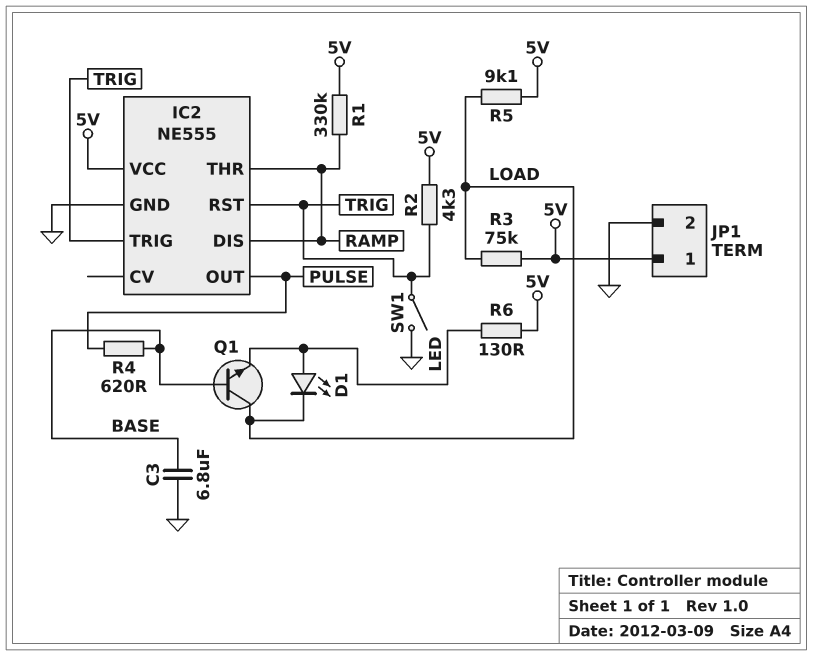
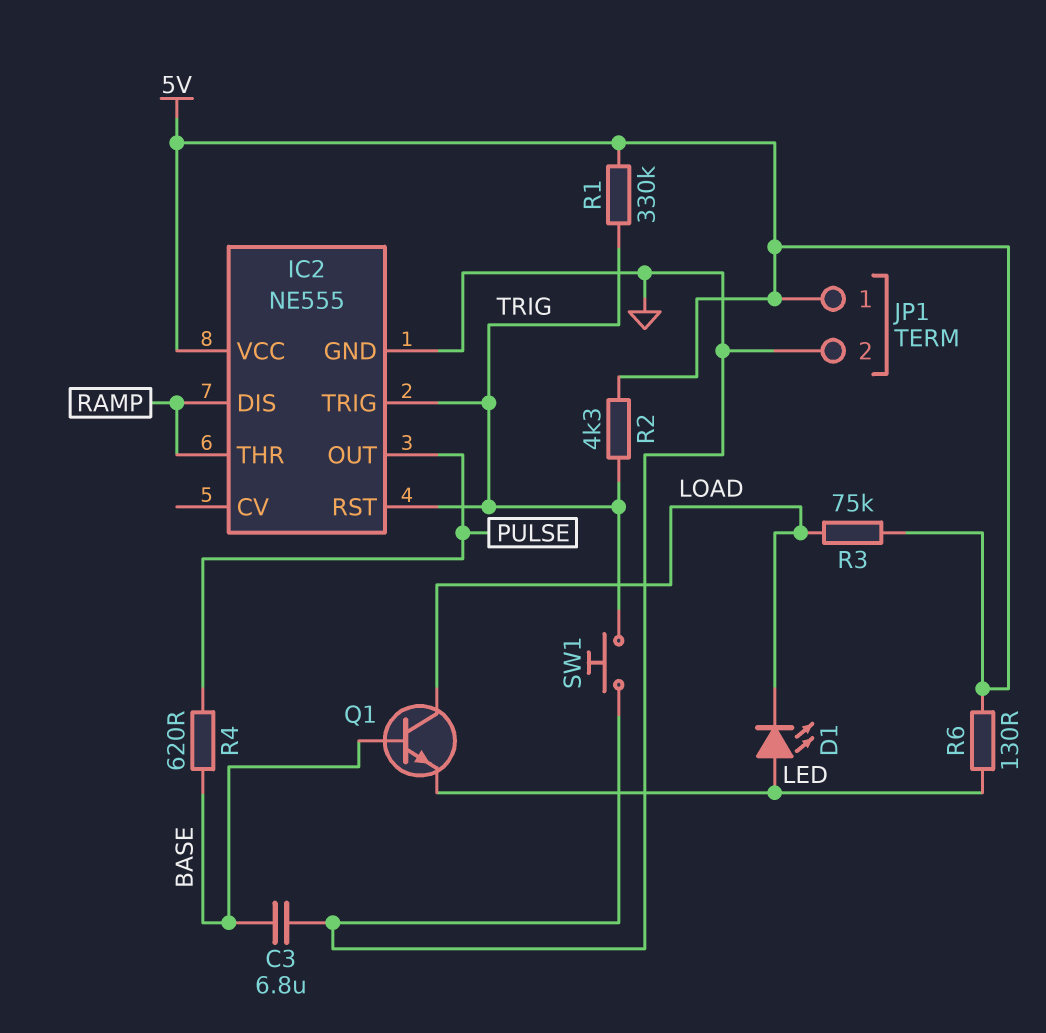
R1: 330k (5V, RAMP) -> 330k (5V, TRIG)
R5: 9.1k (5V, LOAD) -> none
SW1: switch (GND, TRIG) -> button (GND, TRIG)

